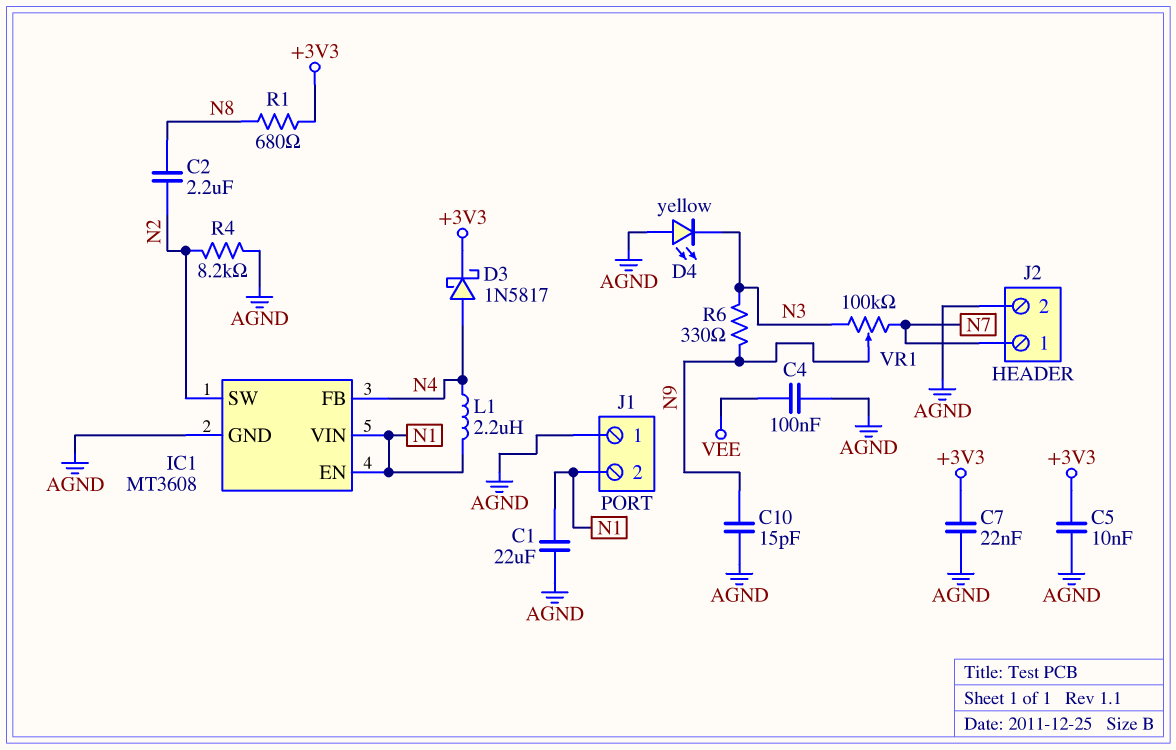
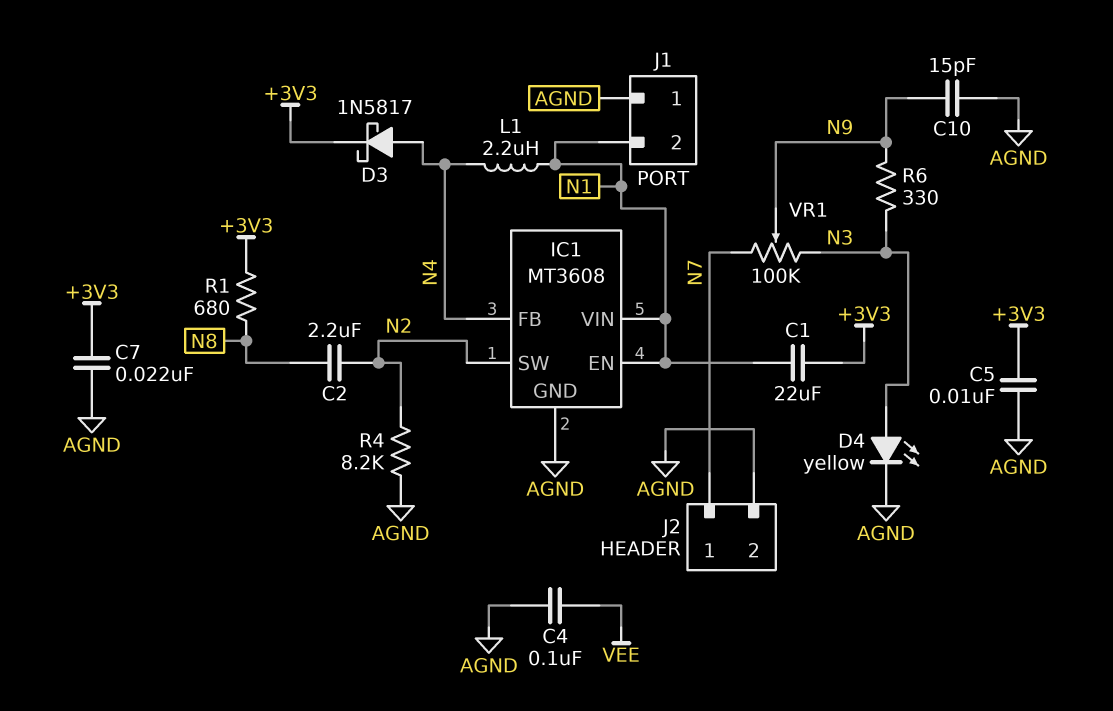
C1: 22uF (AGND, N1) -> 22uF (+3V3, N1)
D4: LED yellow (A AGND, K N3) -> LED yellow (A N3, K AGND)

